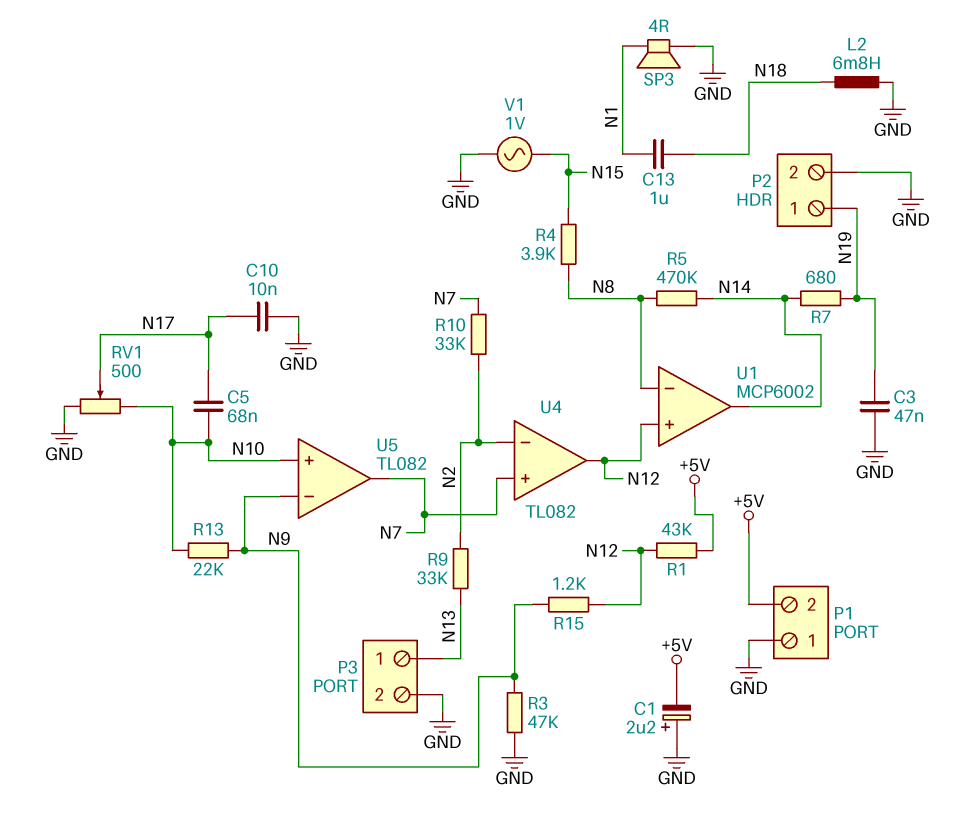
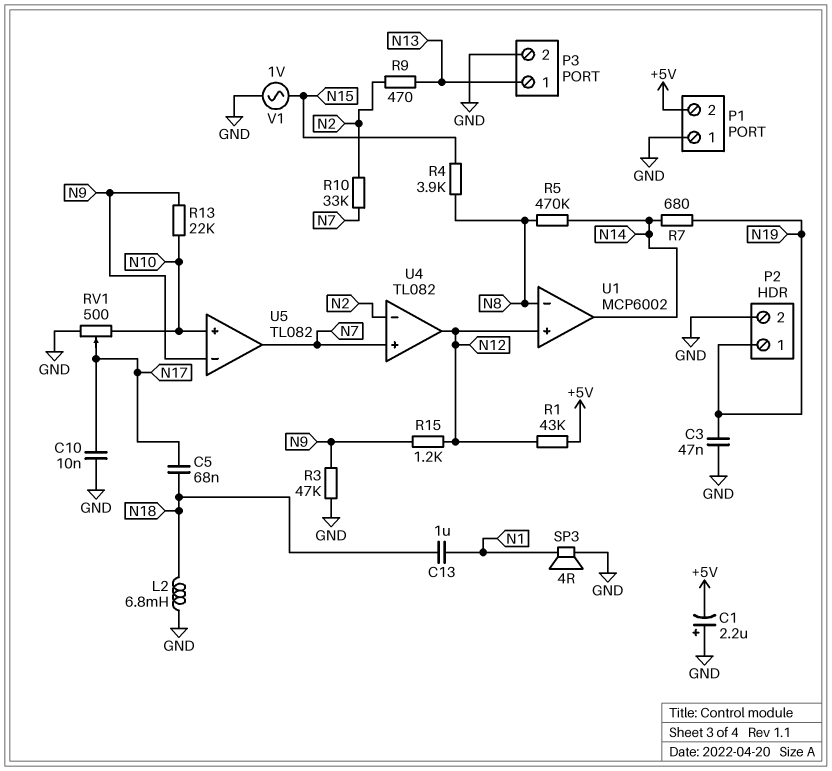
C5: 68nF (N10, N17) -> 68nF (N17, N18)
R9: 33k (N2, N13) -> 470 (N2, N13)

